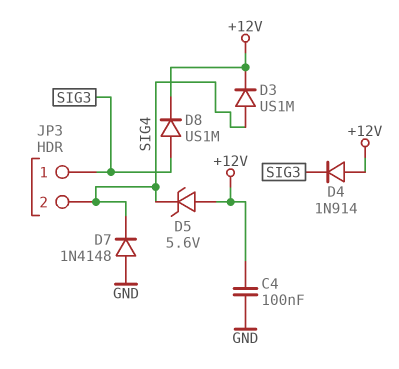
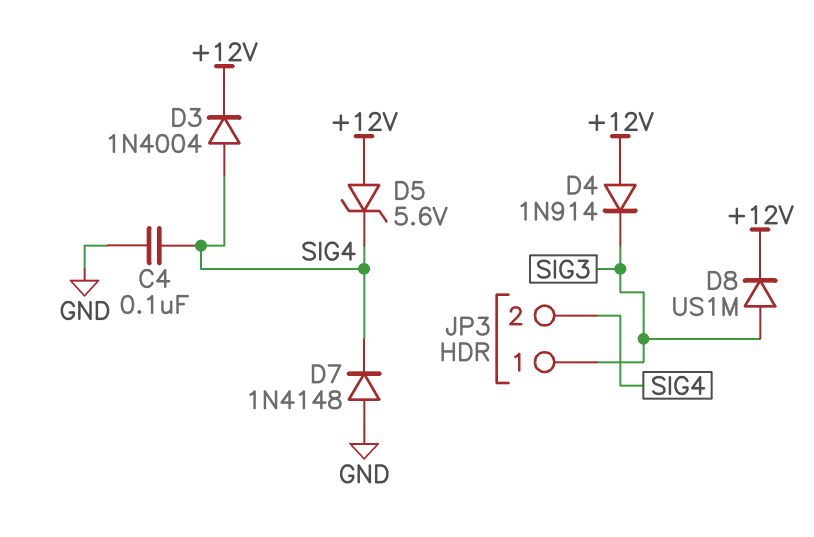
C4: 100nF (+12V, GND) -> 100nF (GND, SIG4)
D3: diode US1M (A SIG4, K +12V) -> diode 1N4004 (A SIG4, K +12V)

